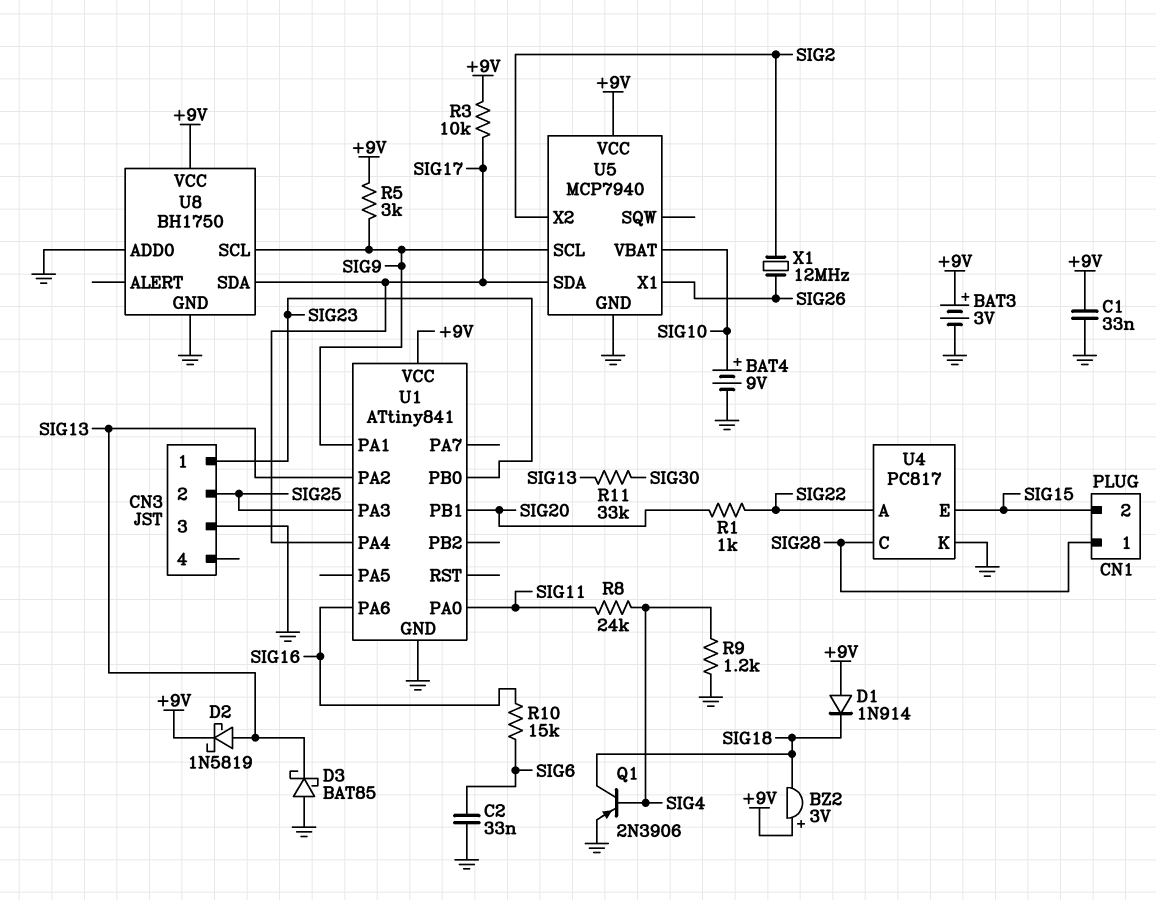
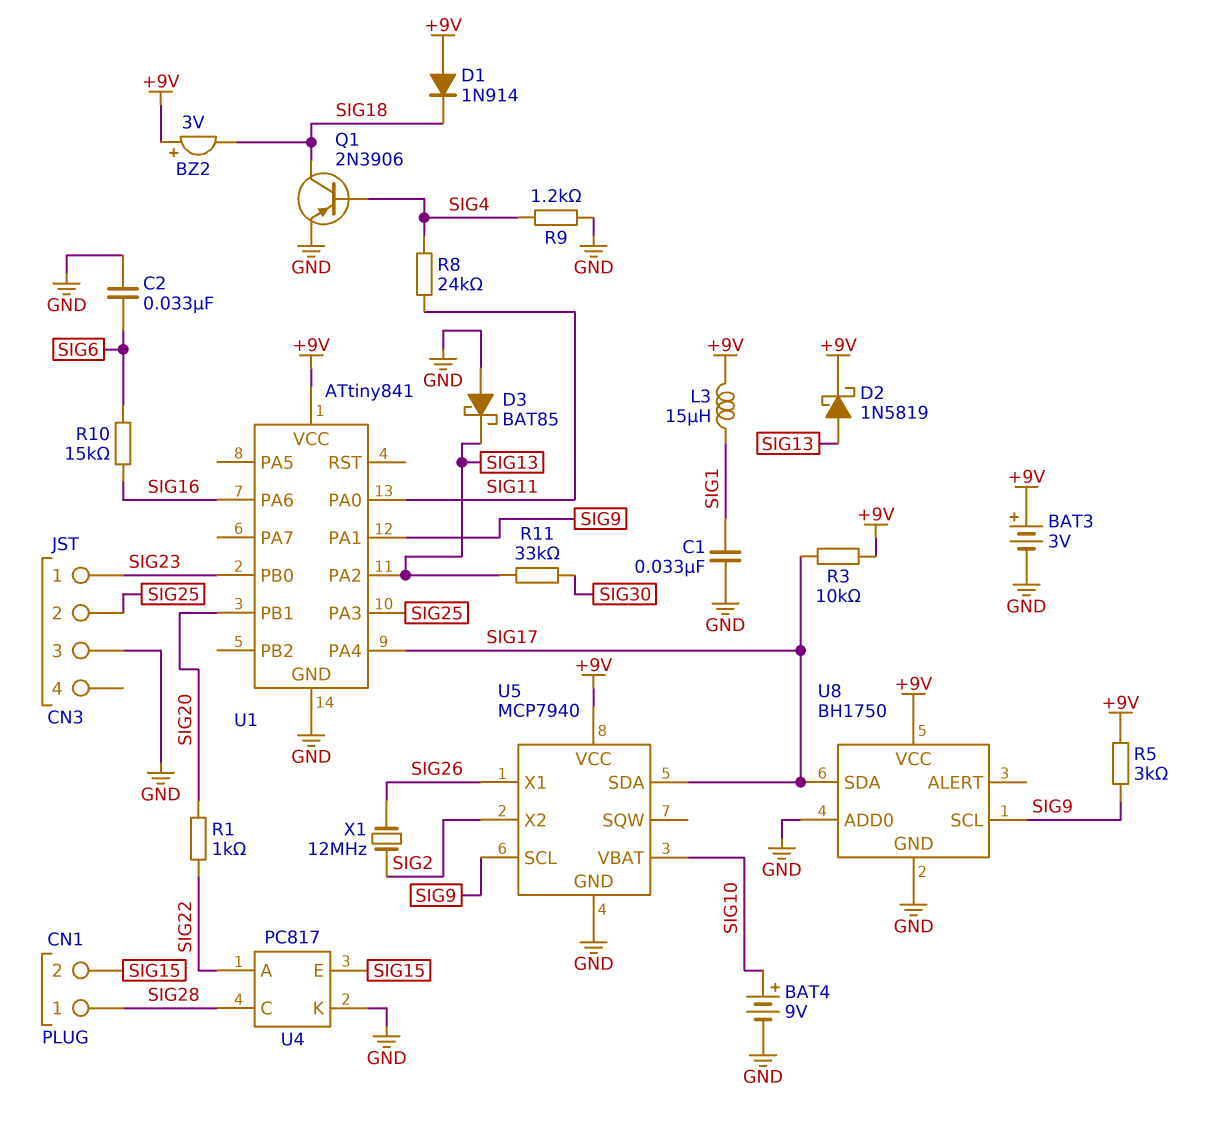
C1: 33nF (+9V, GND) -> 33nF (GND, SIG1)
L3: none -> 15uH (+9V, SIG1)

